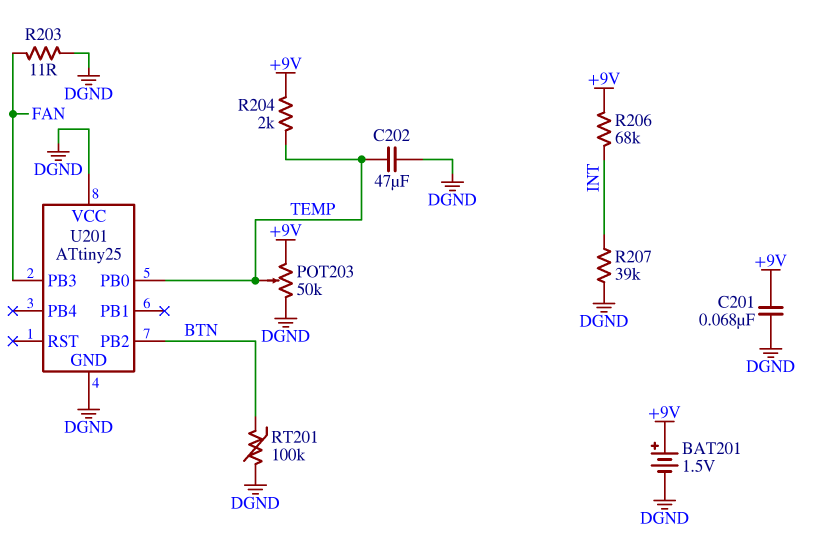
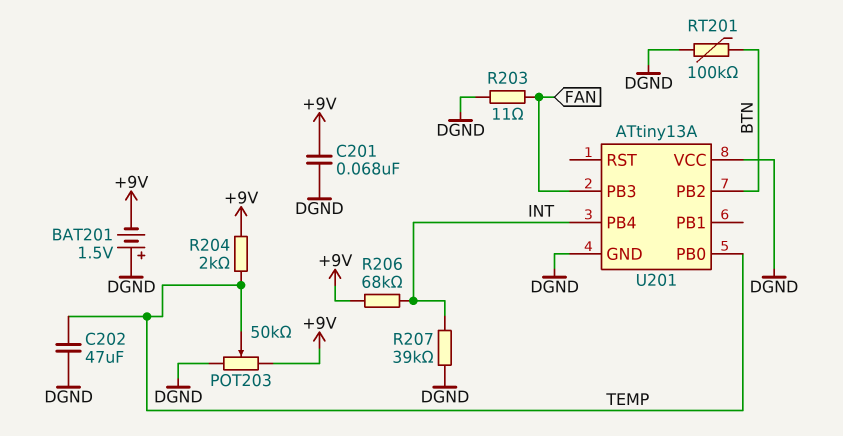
BAT201: 1.5V (plus +9V, minus DGND) -> 1.5V (plus DGND, minus +9V)
U201: ATtiny25 -> ATtiny13A
U201 pin PB4: none -> INT

